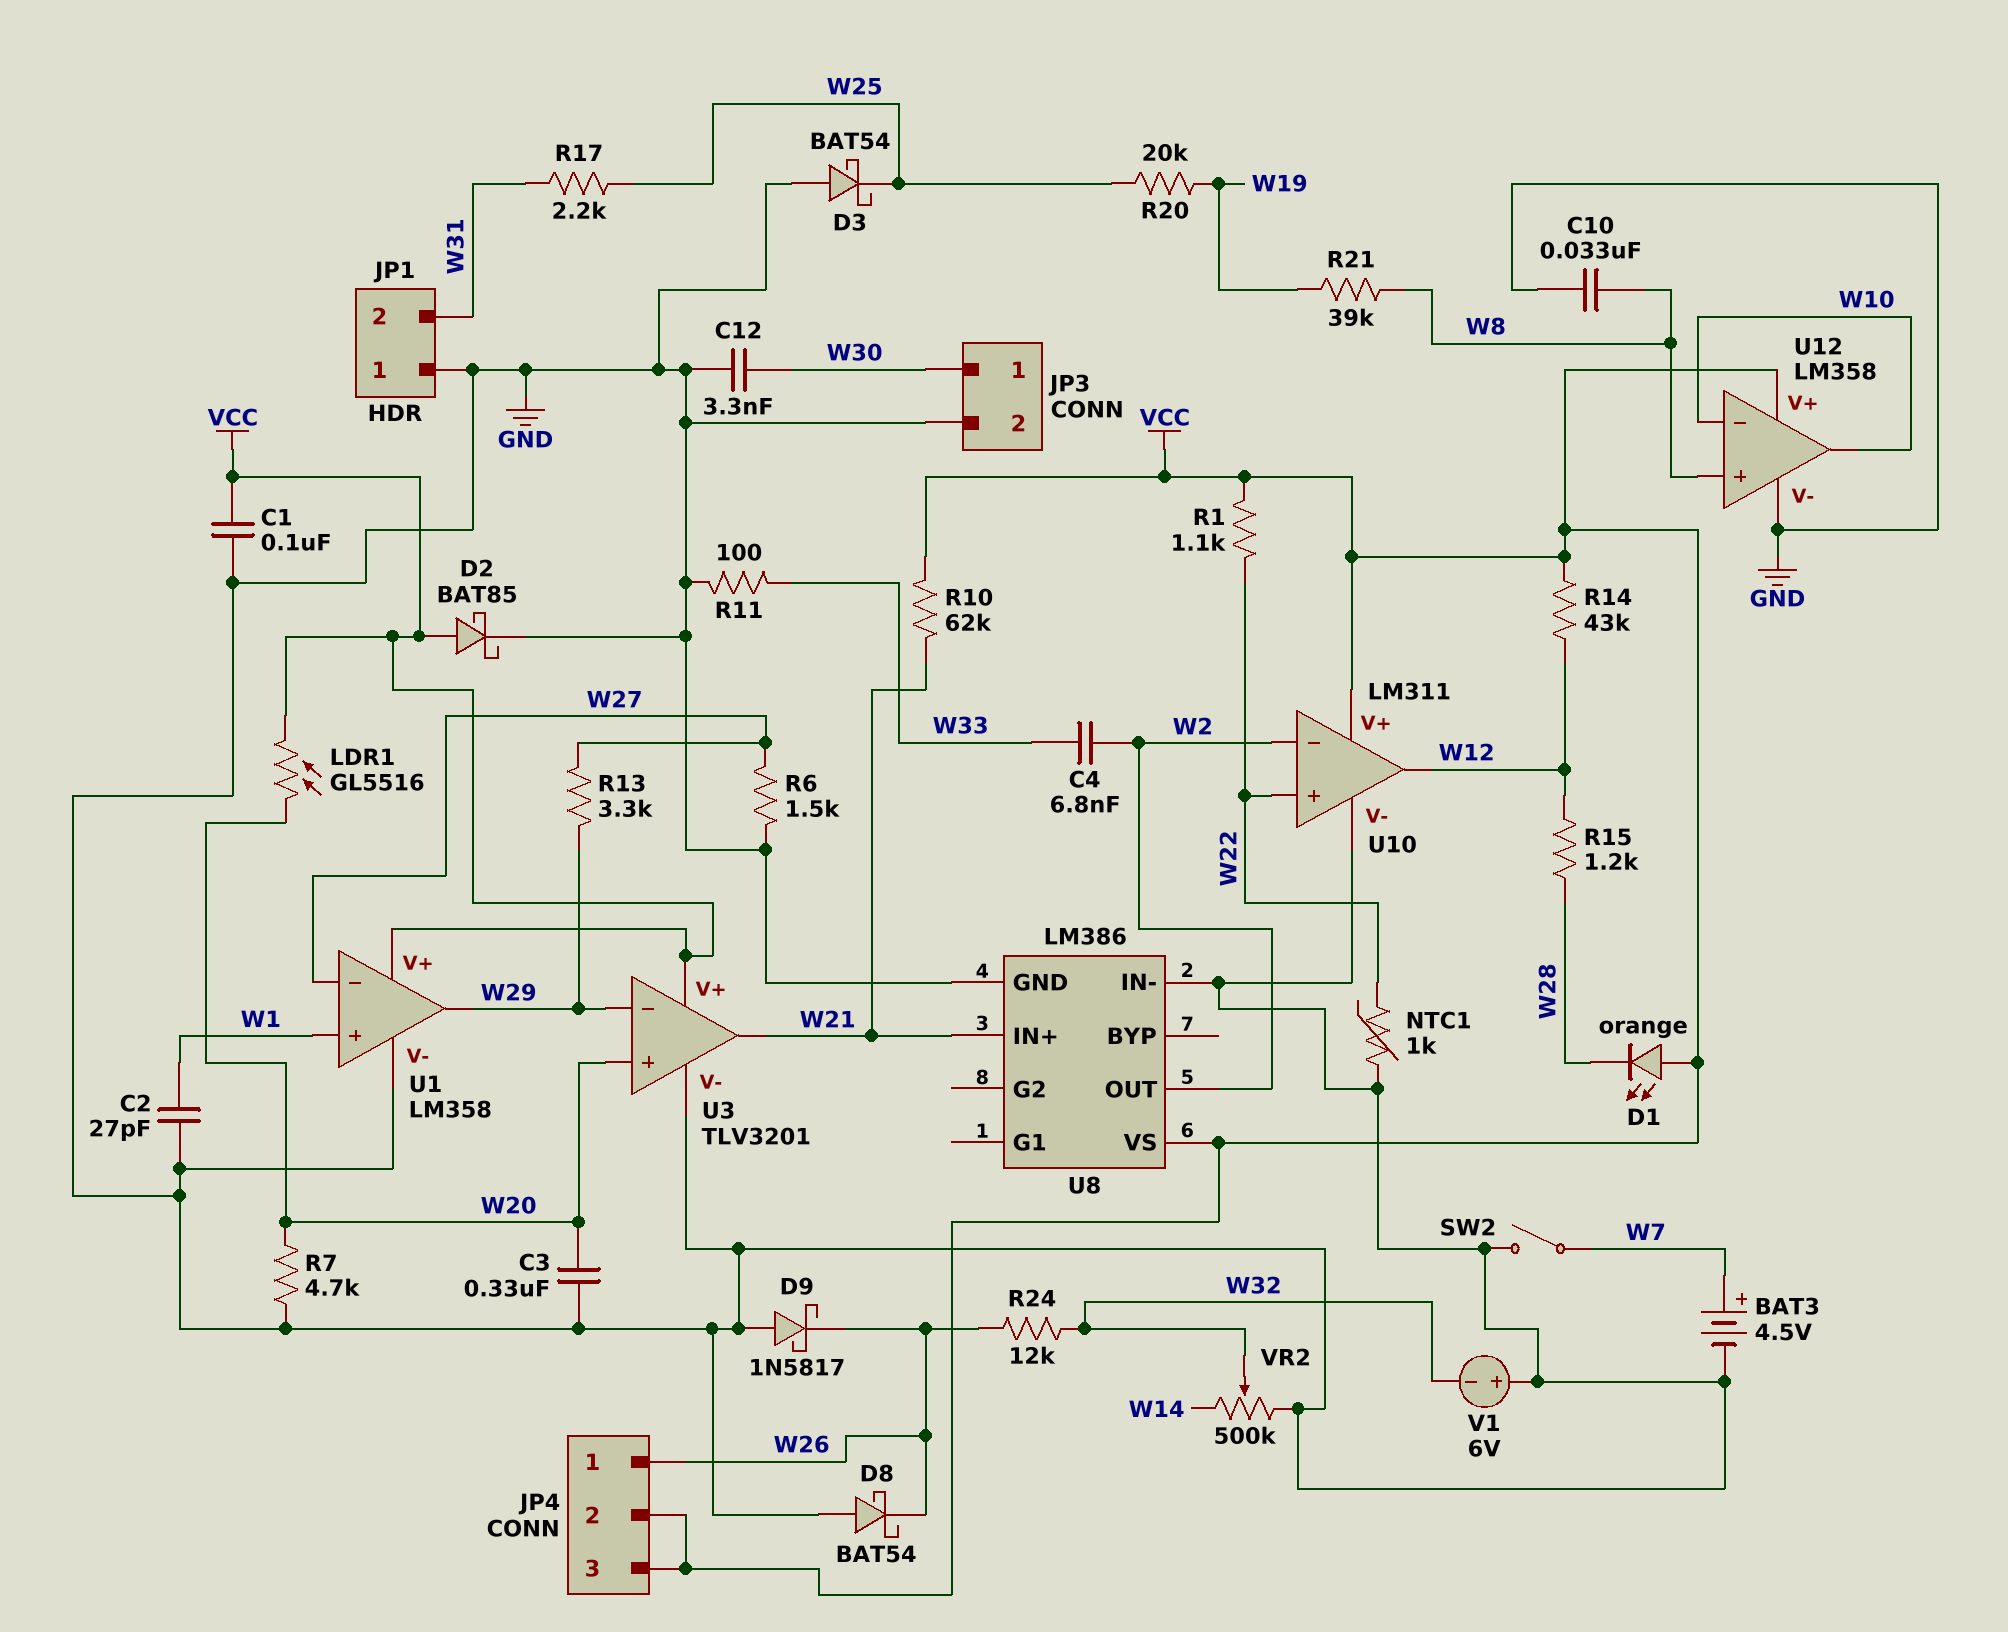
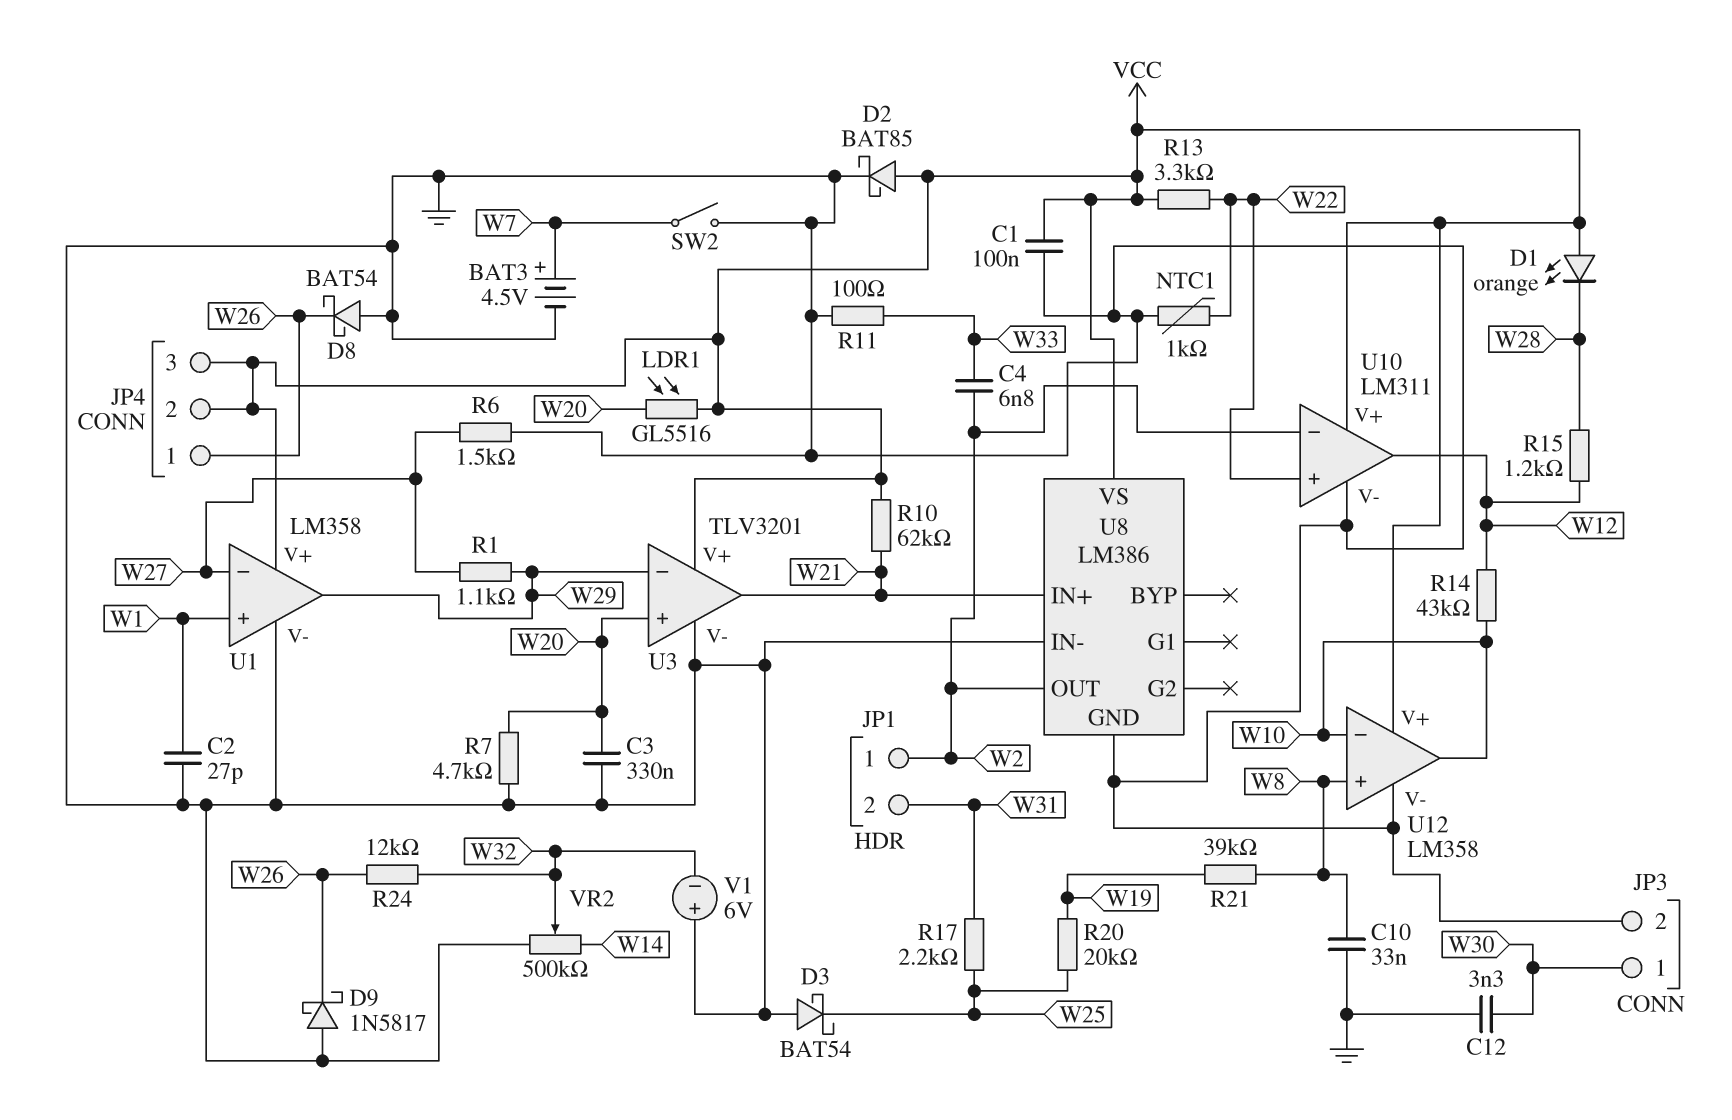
JP1 pin 1: GND -> W2
R1: 1.1k (VCC, W22) -> 1.1k (W27, W29)
R13: 3.3k (W27, W29) -> 3.3k (VCC, W22)
R14: 43k (VCC, W12) -> 43k (W10, W12)

